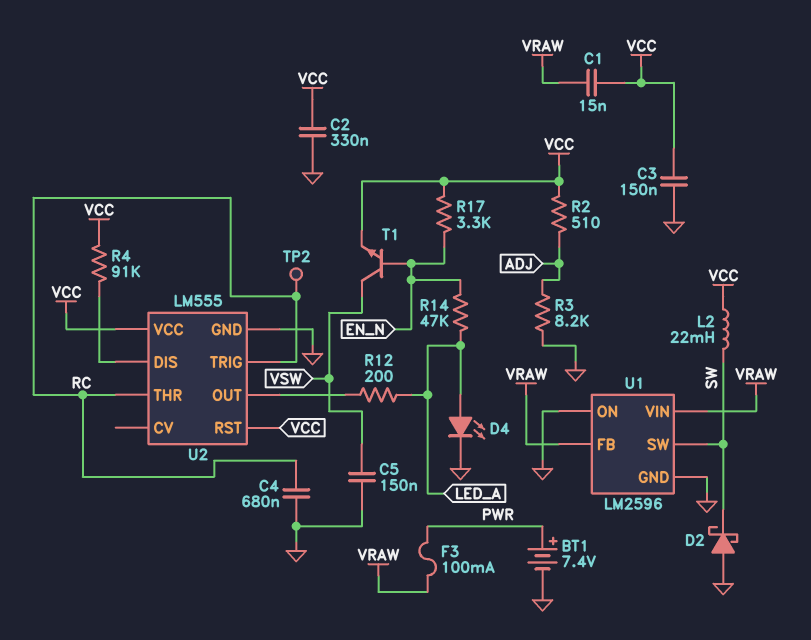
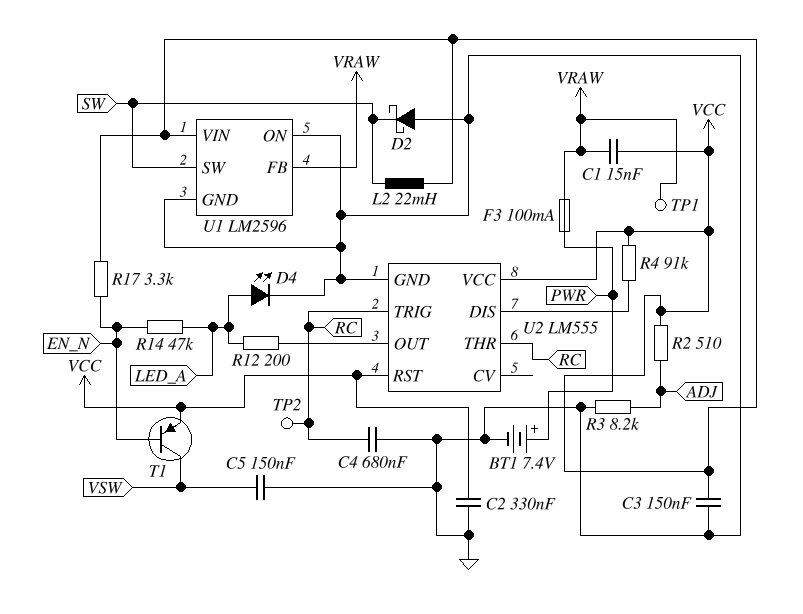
T1: NPN (B EN_N, C VSW, E VCC) -> PNP (B EN_N, C VSW, E VCC)
TP1: none -> test point (VRAW)
U1 pin VIN: VRAW -> VCC

